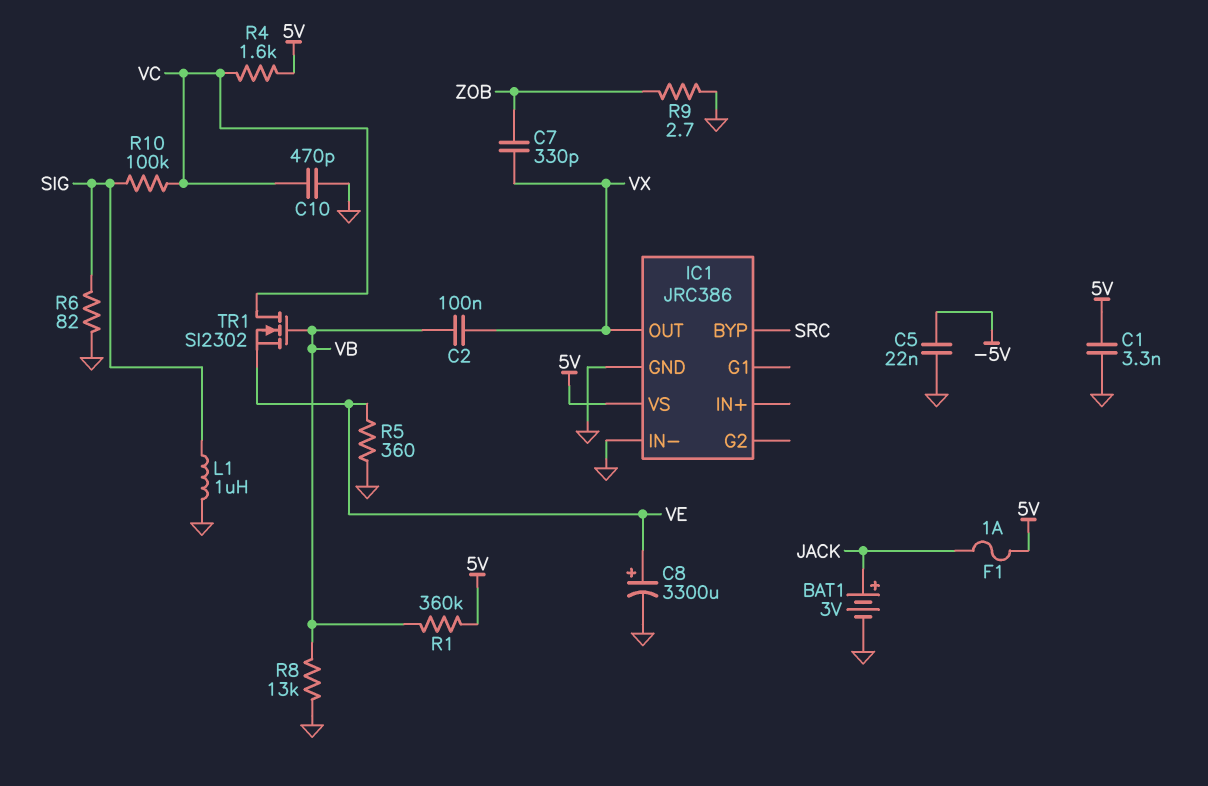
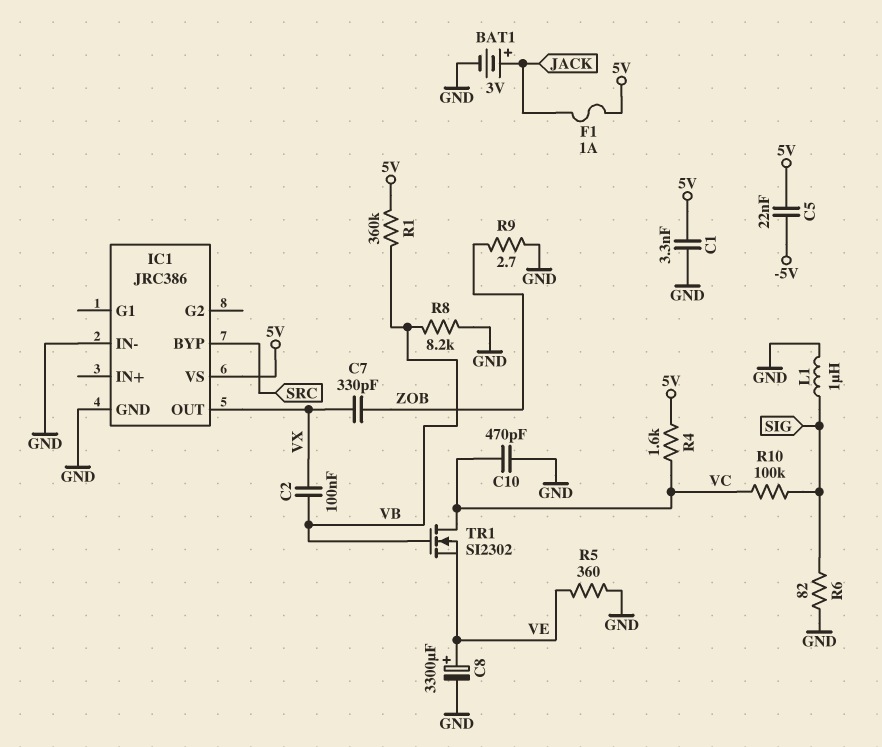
C5: 22nF (-5V, GND) -> 22nF (-5V, 5V)
R8: 13k (GND, VB) -> 8.2k (GND, VB)

